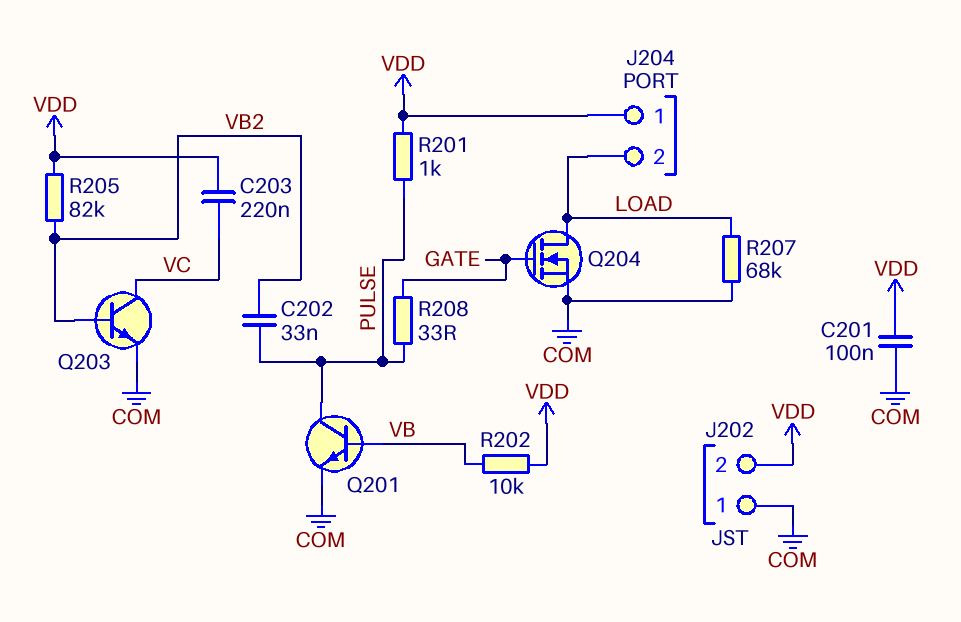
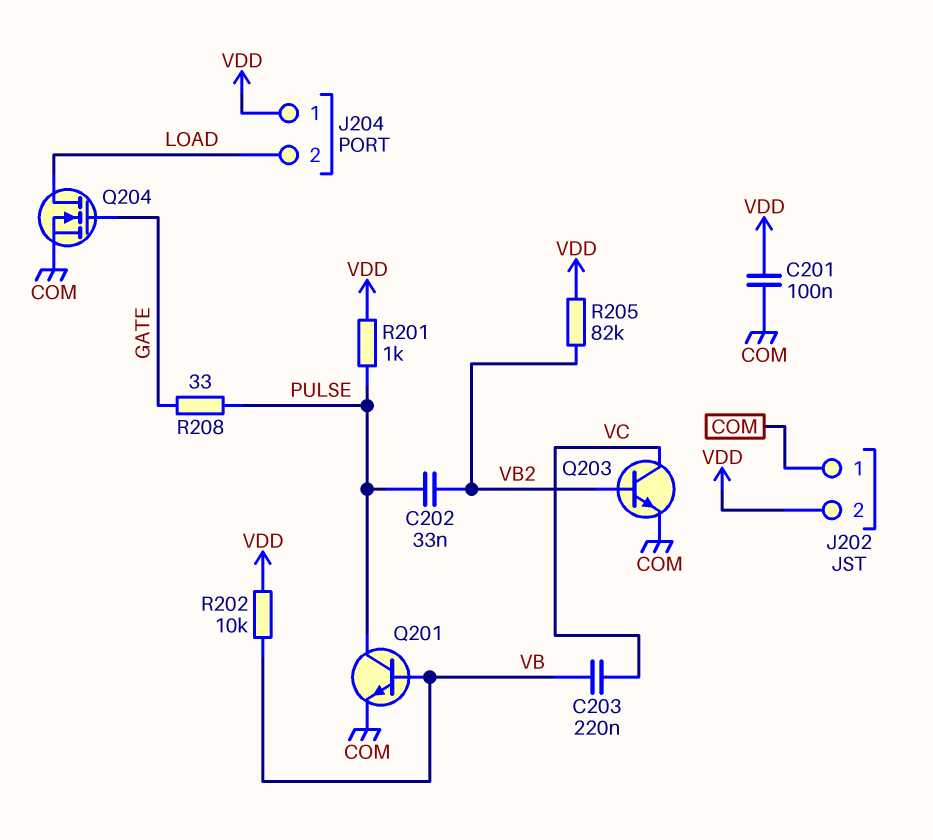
C203: 220nF (VC, VDD) -> 220nF (VB, VC)
R207: 68k (COM, LOAD) -> none

